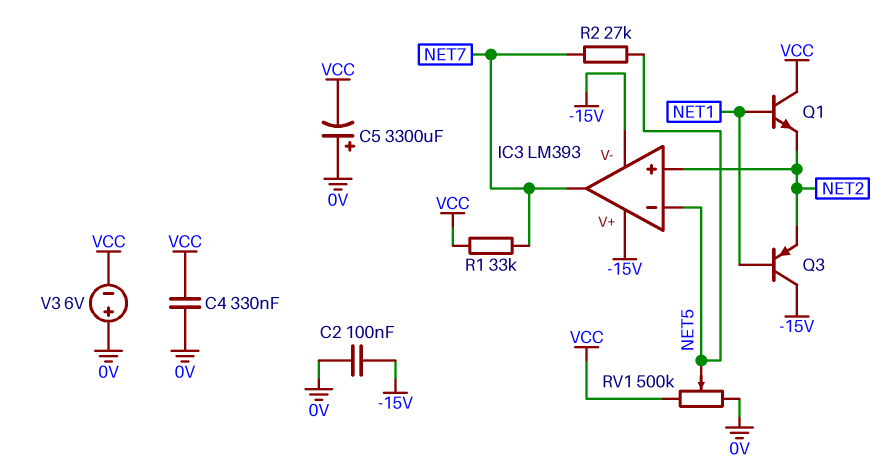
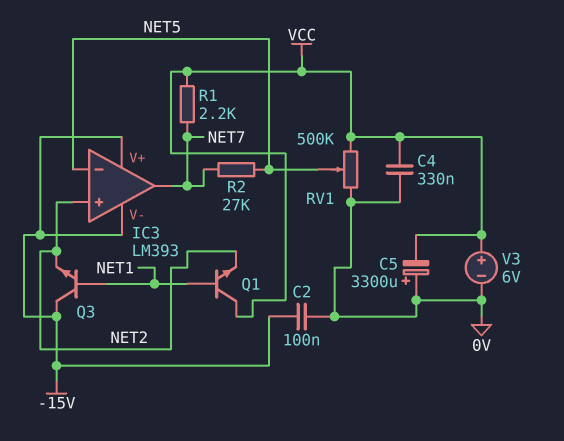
Q3: PNP (B NET1, C -15V, E NET2) -> NPN (B NET1, C -15V, E NET2)
R1: 33k (NET7, VCC) -> 2.2k (NET7, VCC)
V3: 6V (plus 0V, minus VCC) -> 6V (plus VCC, minus 0V)

